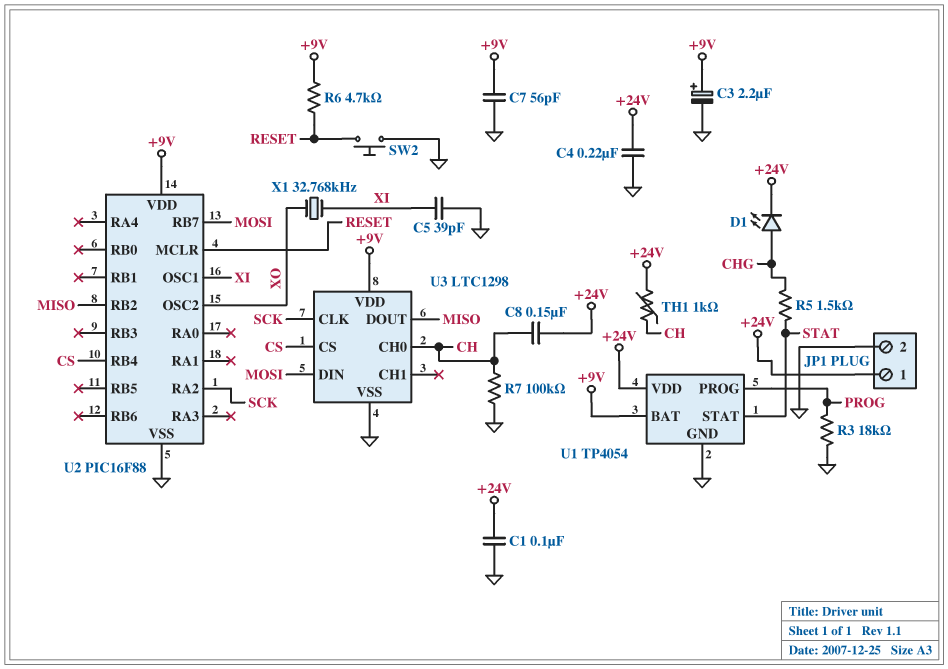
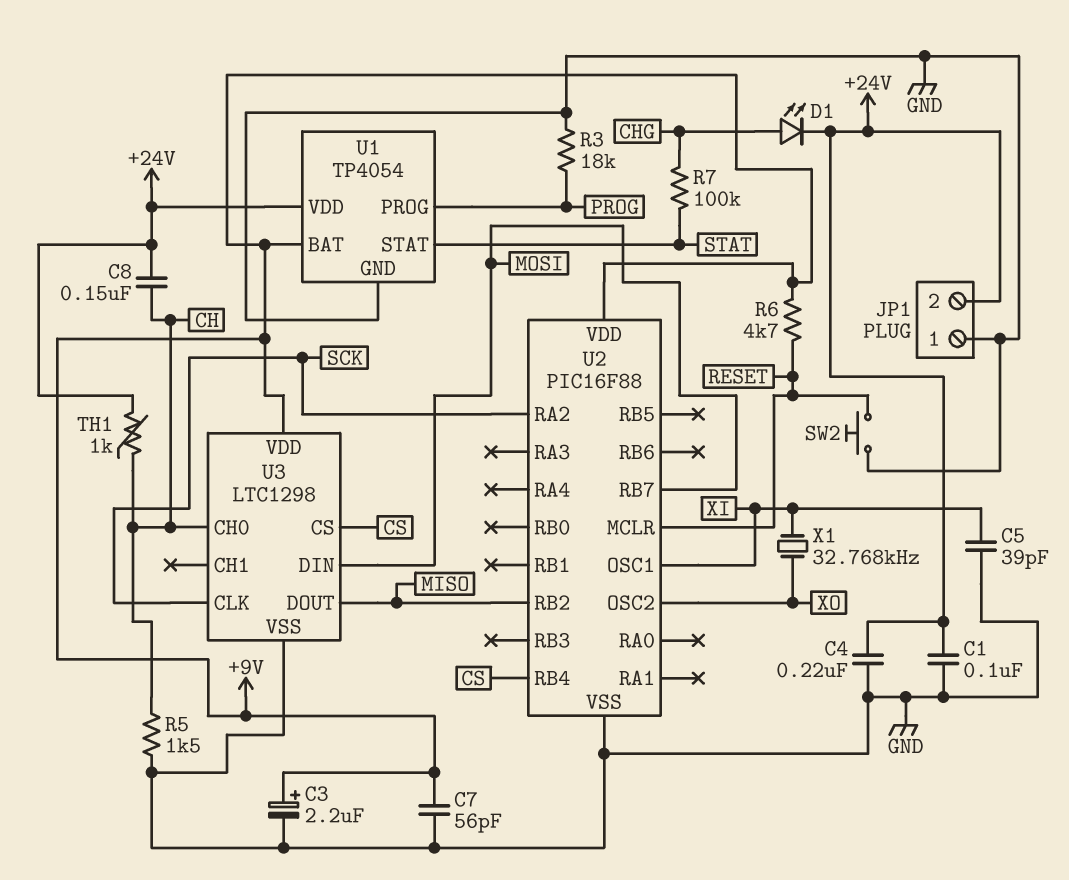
JP1 pin 1: +24V -> GND
JP1 pin 2: GND -> +24V
R5: 1.5k (CHG, STAT) -> 1.5k (CH, GND)
R7: 100k (CH, GND) -> 100k (CHG, STAT)

